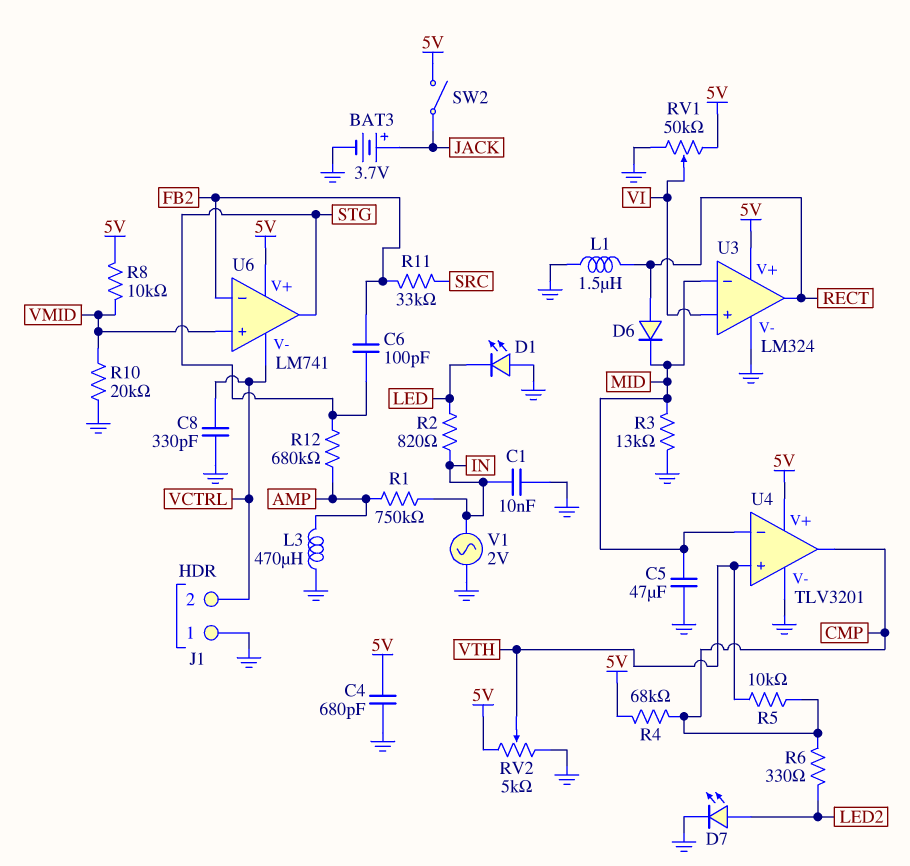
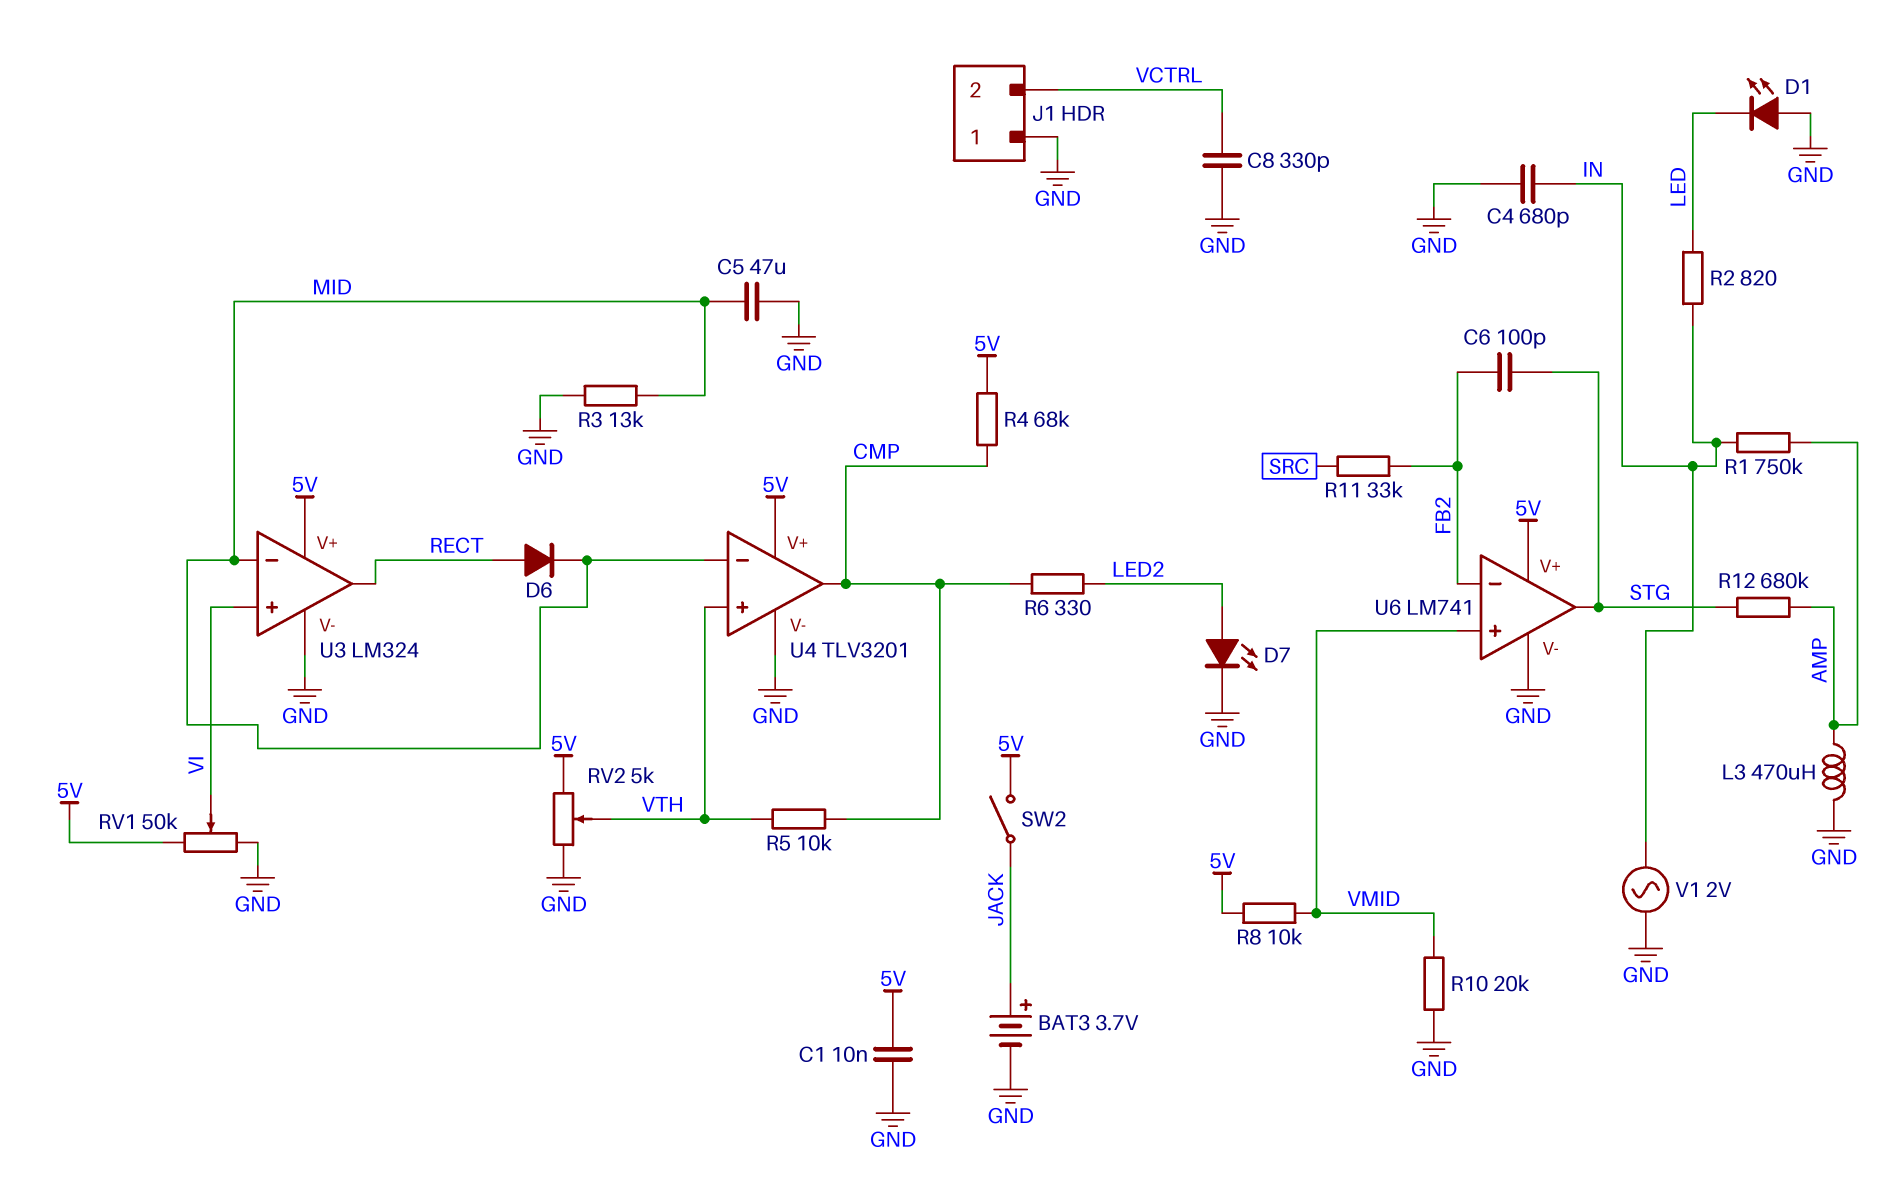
C1: 10nF (GND, IN) -> 10nF (5V, GND)
C4: 680pF (5V, GND) -> 680pF (GND, IN)
L1: 1.5uH (GND, RECT) -> none
U6 pin V-: VCTRL -> GND

